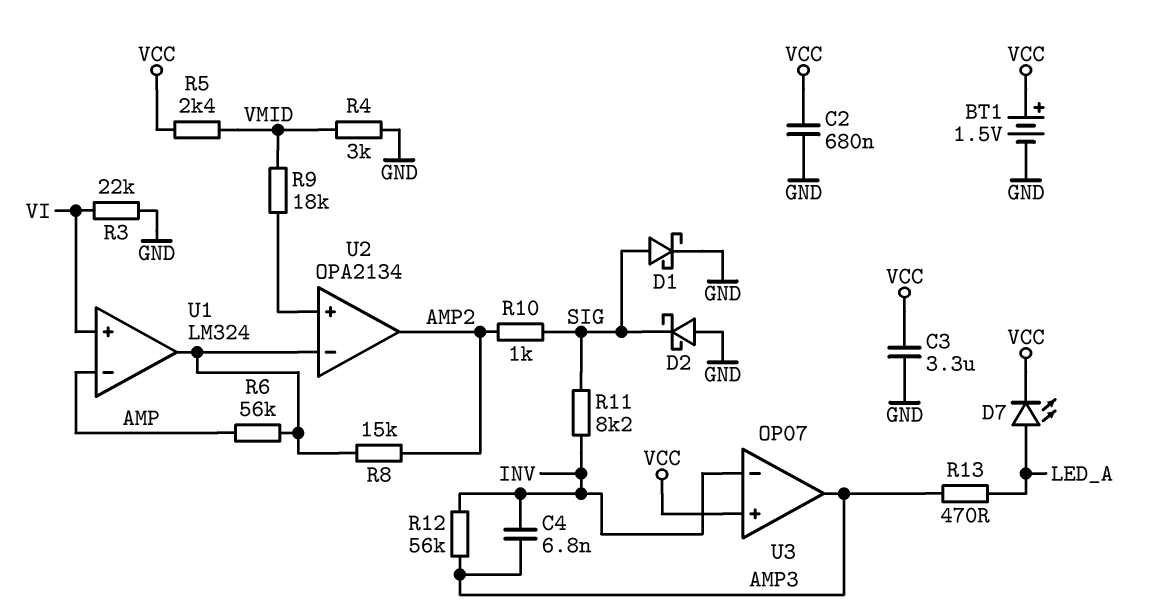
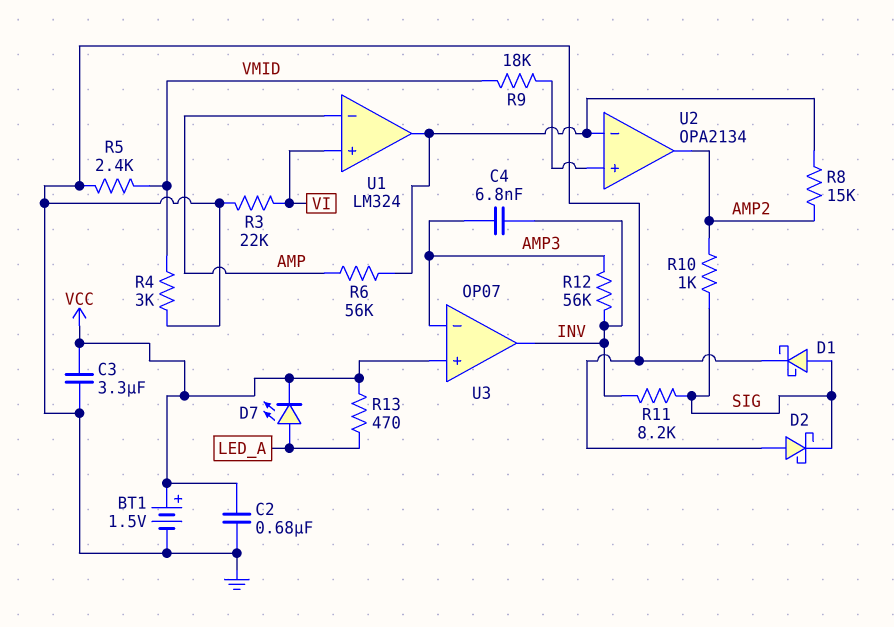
R5: 2.4k (VCC, VMID) -> 2.4k (GND, VMID)
R13: 470 (AMP3, LED_A) -> 470 (LED_A, VCC)
U3 pin in-: INV -> AMP3
U3 pin out: AMP3 -> INV

